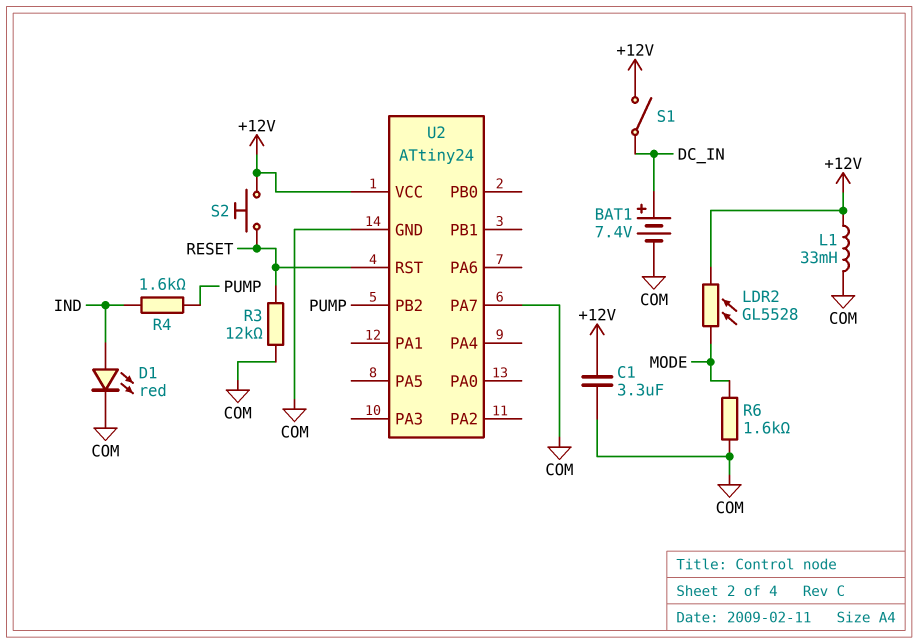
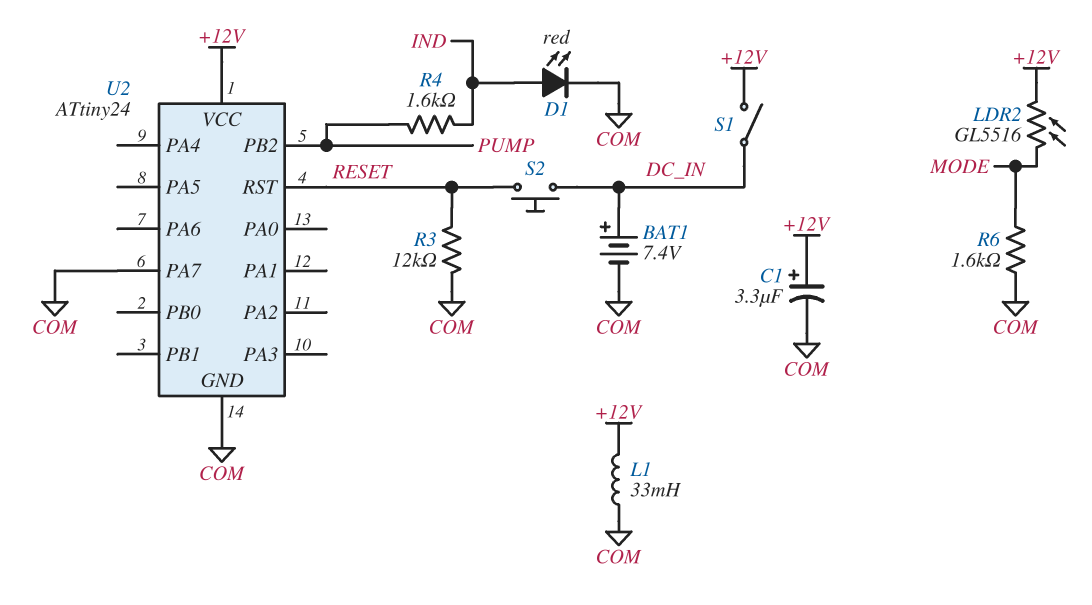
C1: 3.3uF (+12V, COM) -> 3.3uF (plus +12V, minus COM)
LDR2: GL5528 (+12V, MODE) -> GL5516 (+12V, MODE)
S2: button (+12V, RESET) -> button (DC_IN, RESET)

